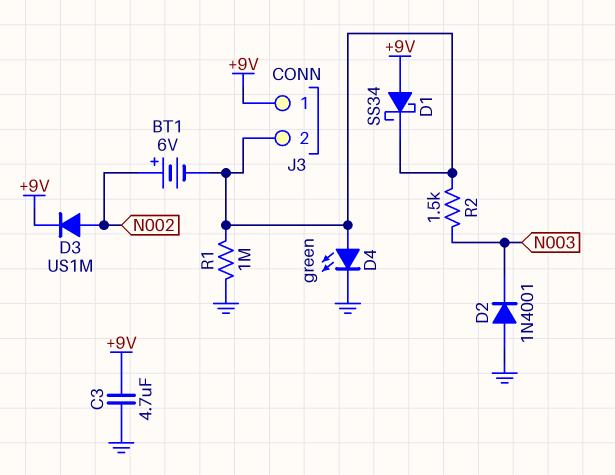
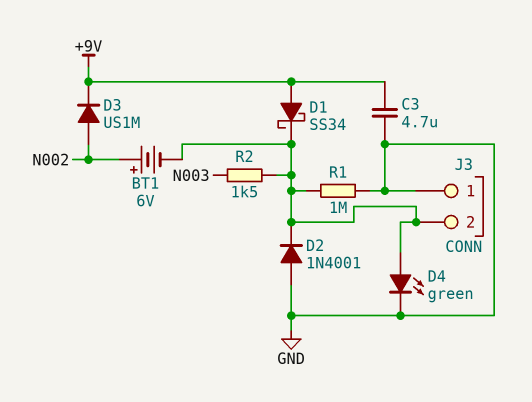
D2: diode 1N4001 (A GND, K N003) -> diode 1N4001 (A GND, K J3/2)
J3 pin 1: +9V -> GND

